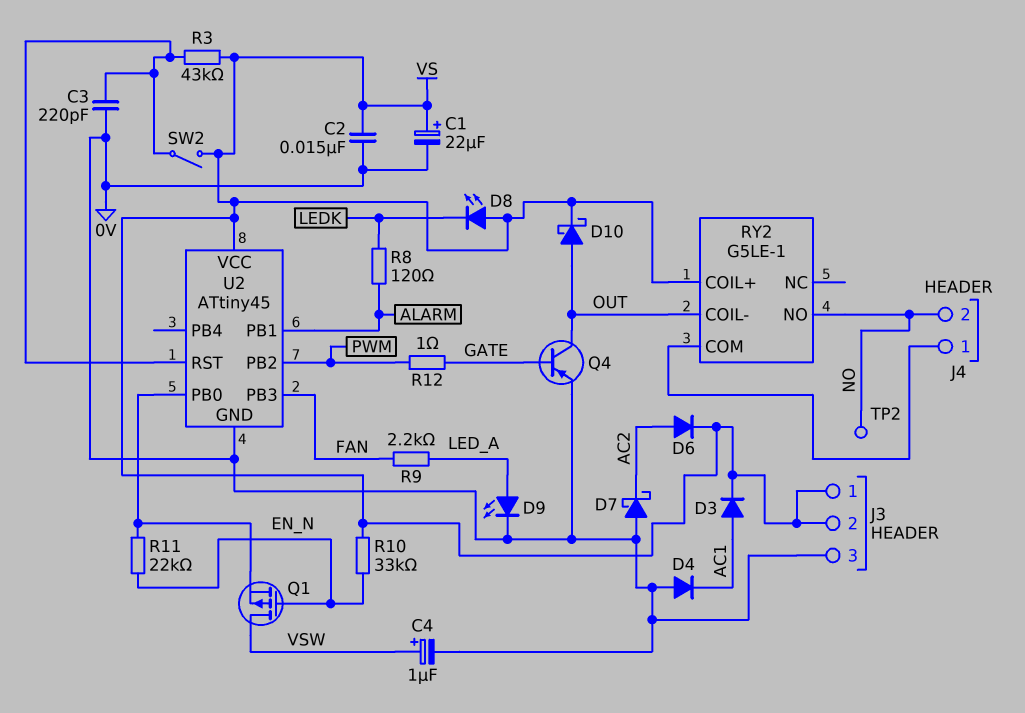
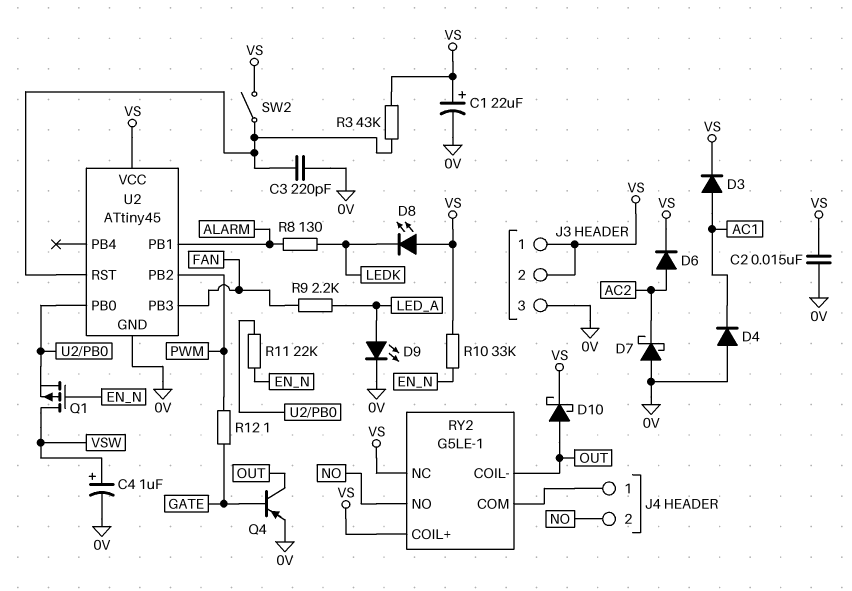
R8: 120 (ALARM, LEDK) -> 130 (ALARM, LEDK)
RY2 pin NC: none -> VS
TP2: test point (NO) -> none

